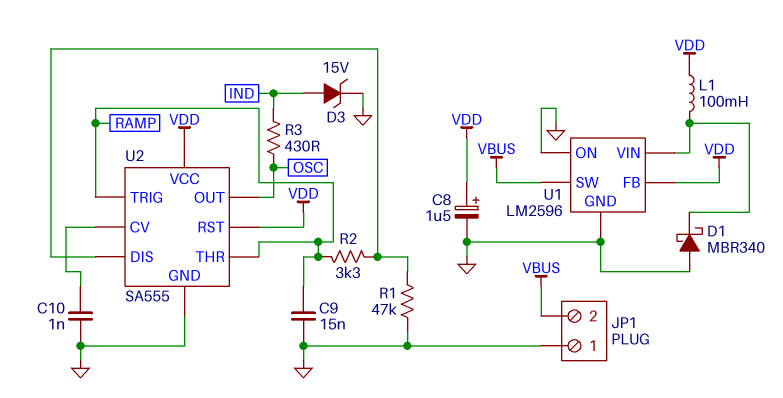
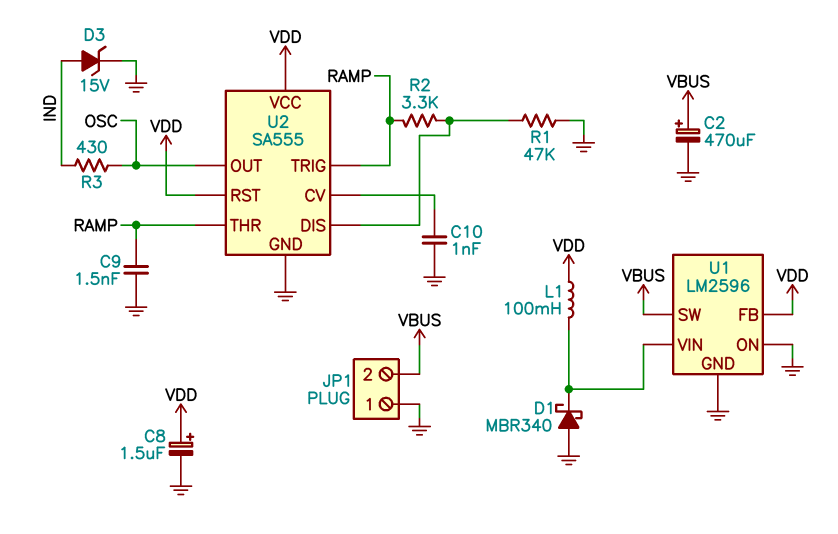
C2: none -> 470uF (plus VBUS, minus GND)
C9: 15nF (GND, RAMP) -> 1.5nF (GND, RAMP)

